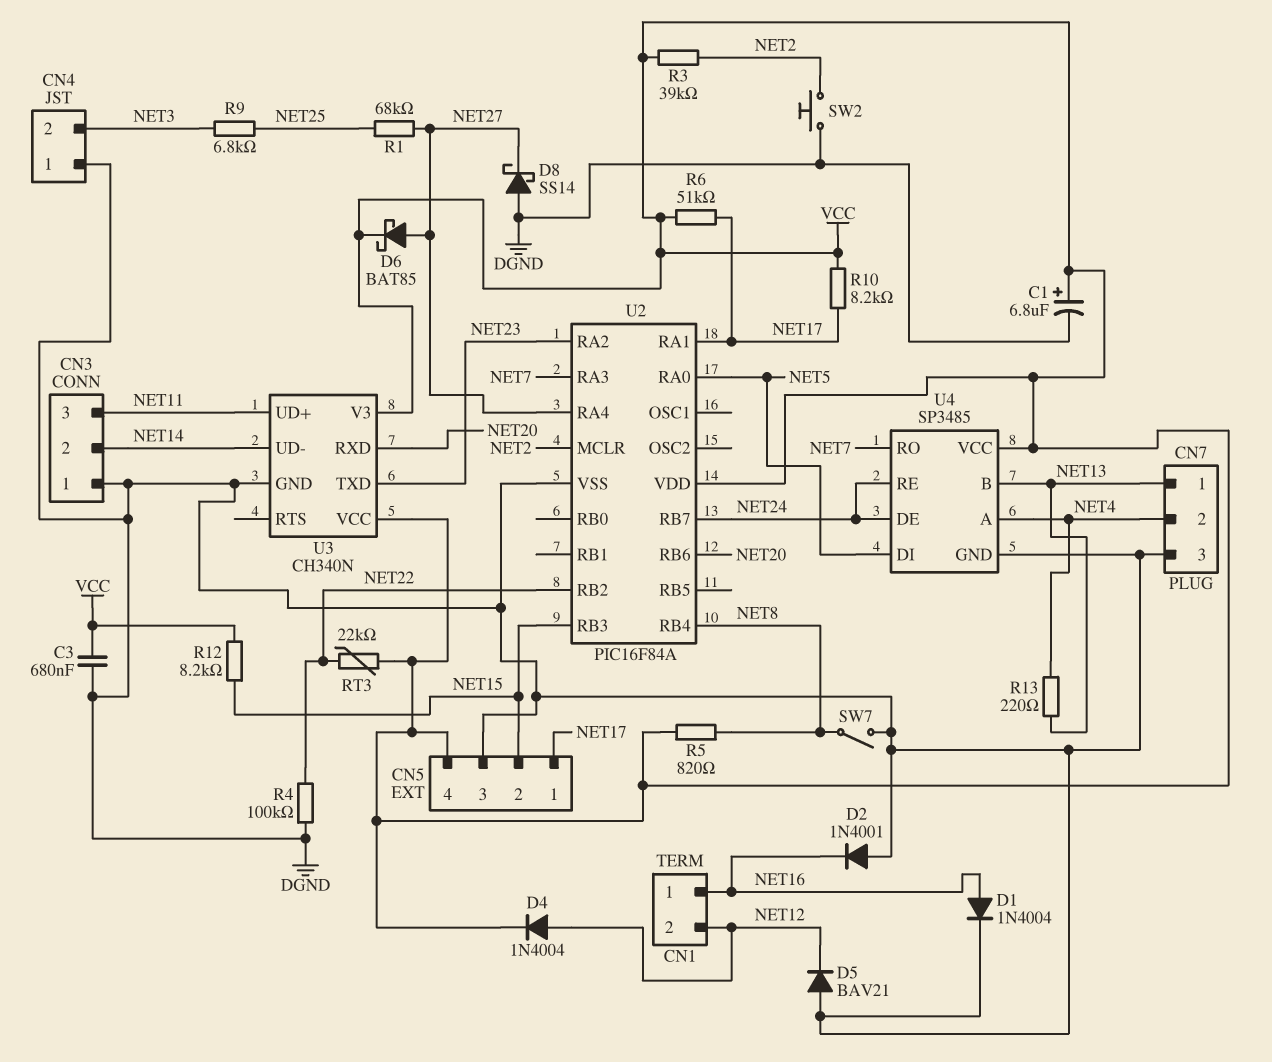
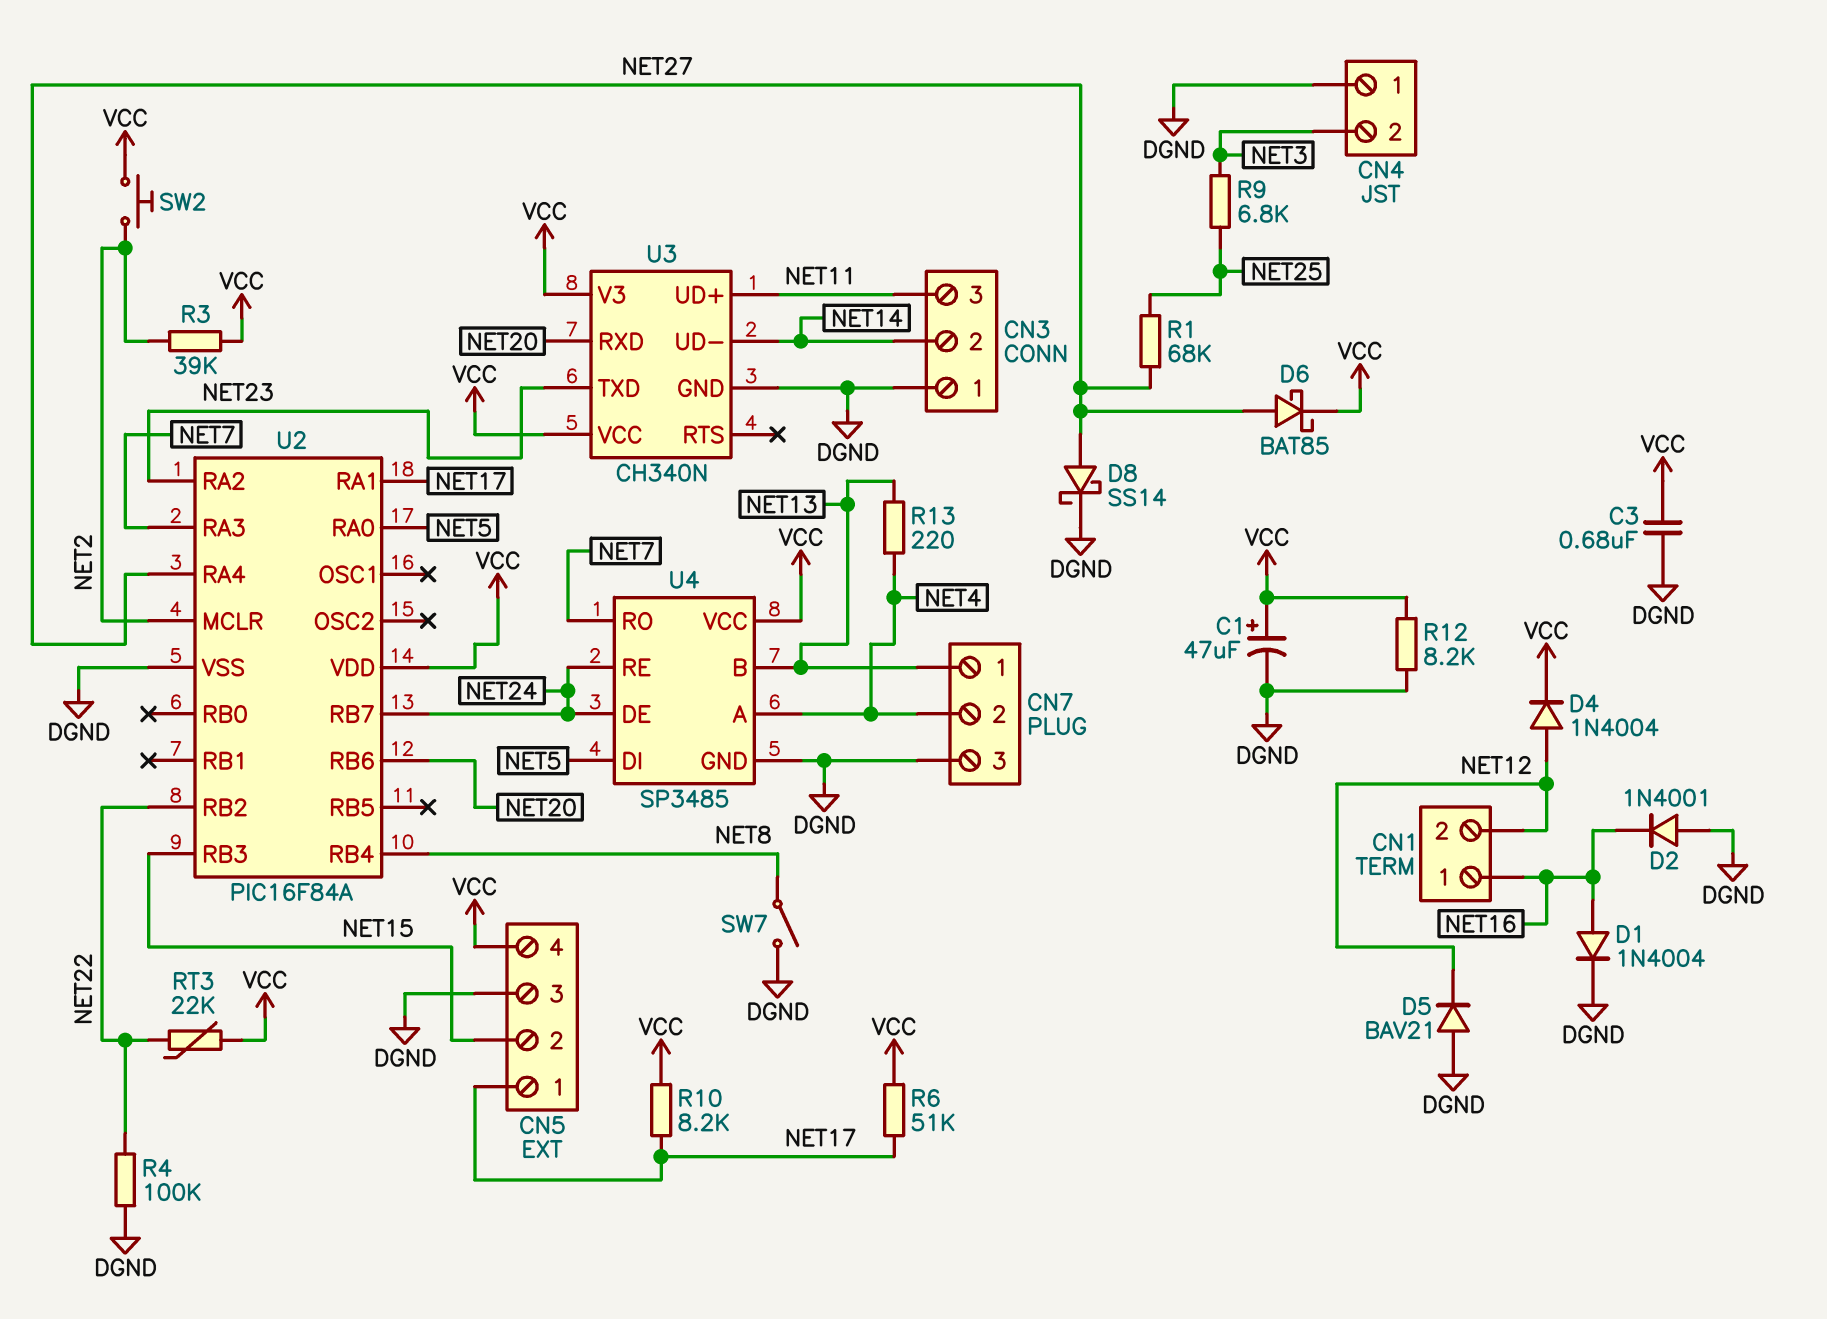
C1: 6.8uF (plus VCC, minus DGND) -> 47uF (plus VCC, minus DGND)
D8: schottky SS14 (A DGND, K NET27) -> schottky SS14 (A NET27, K DGND)
R5: 820 (NET8, VCC) -> none
R12: 8.2k (NET15, VCC) -> 8.2k (DGND, VCC)
SW2: button (DGND, NET2) -> button (NET2, VCC)

